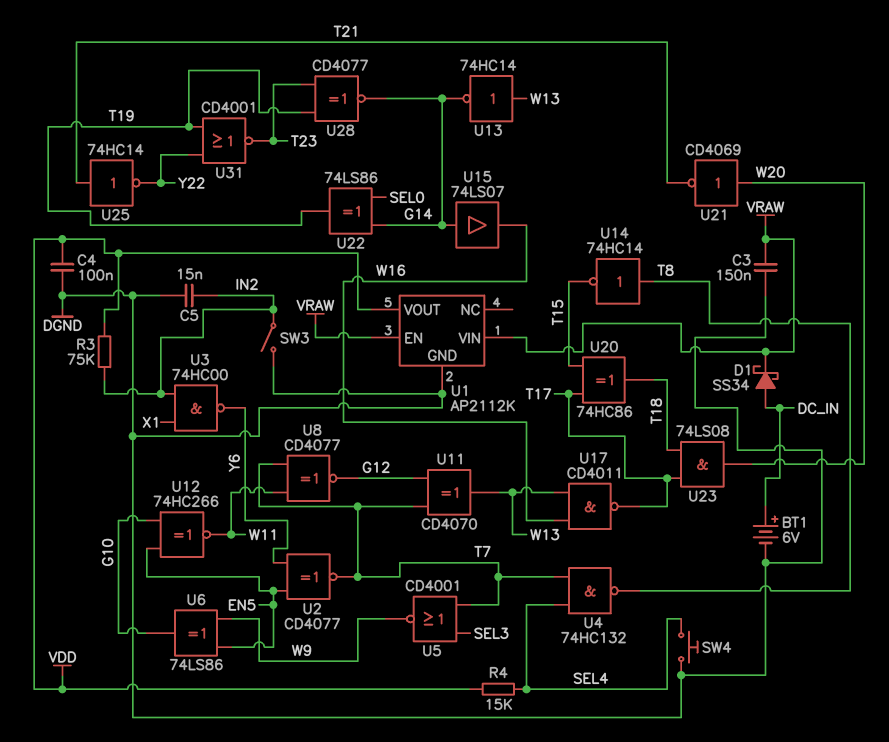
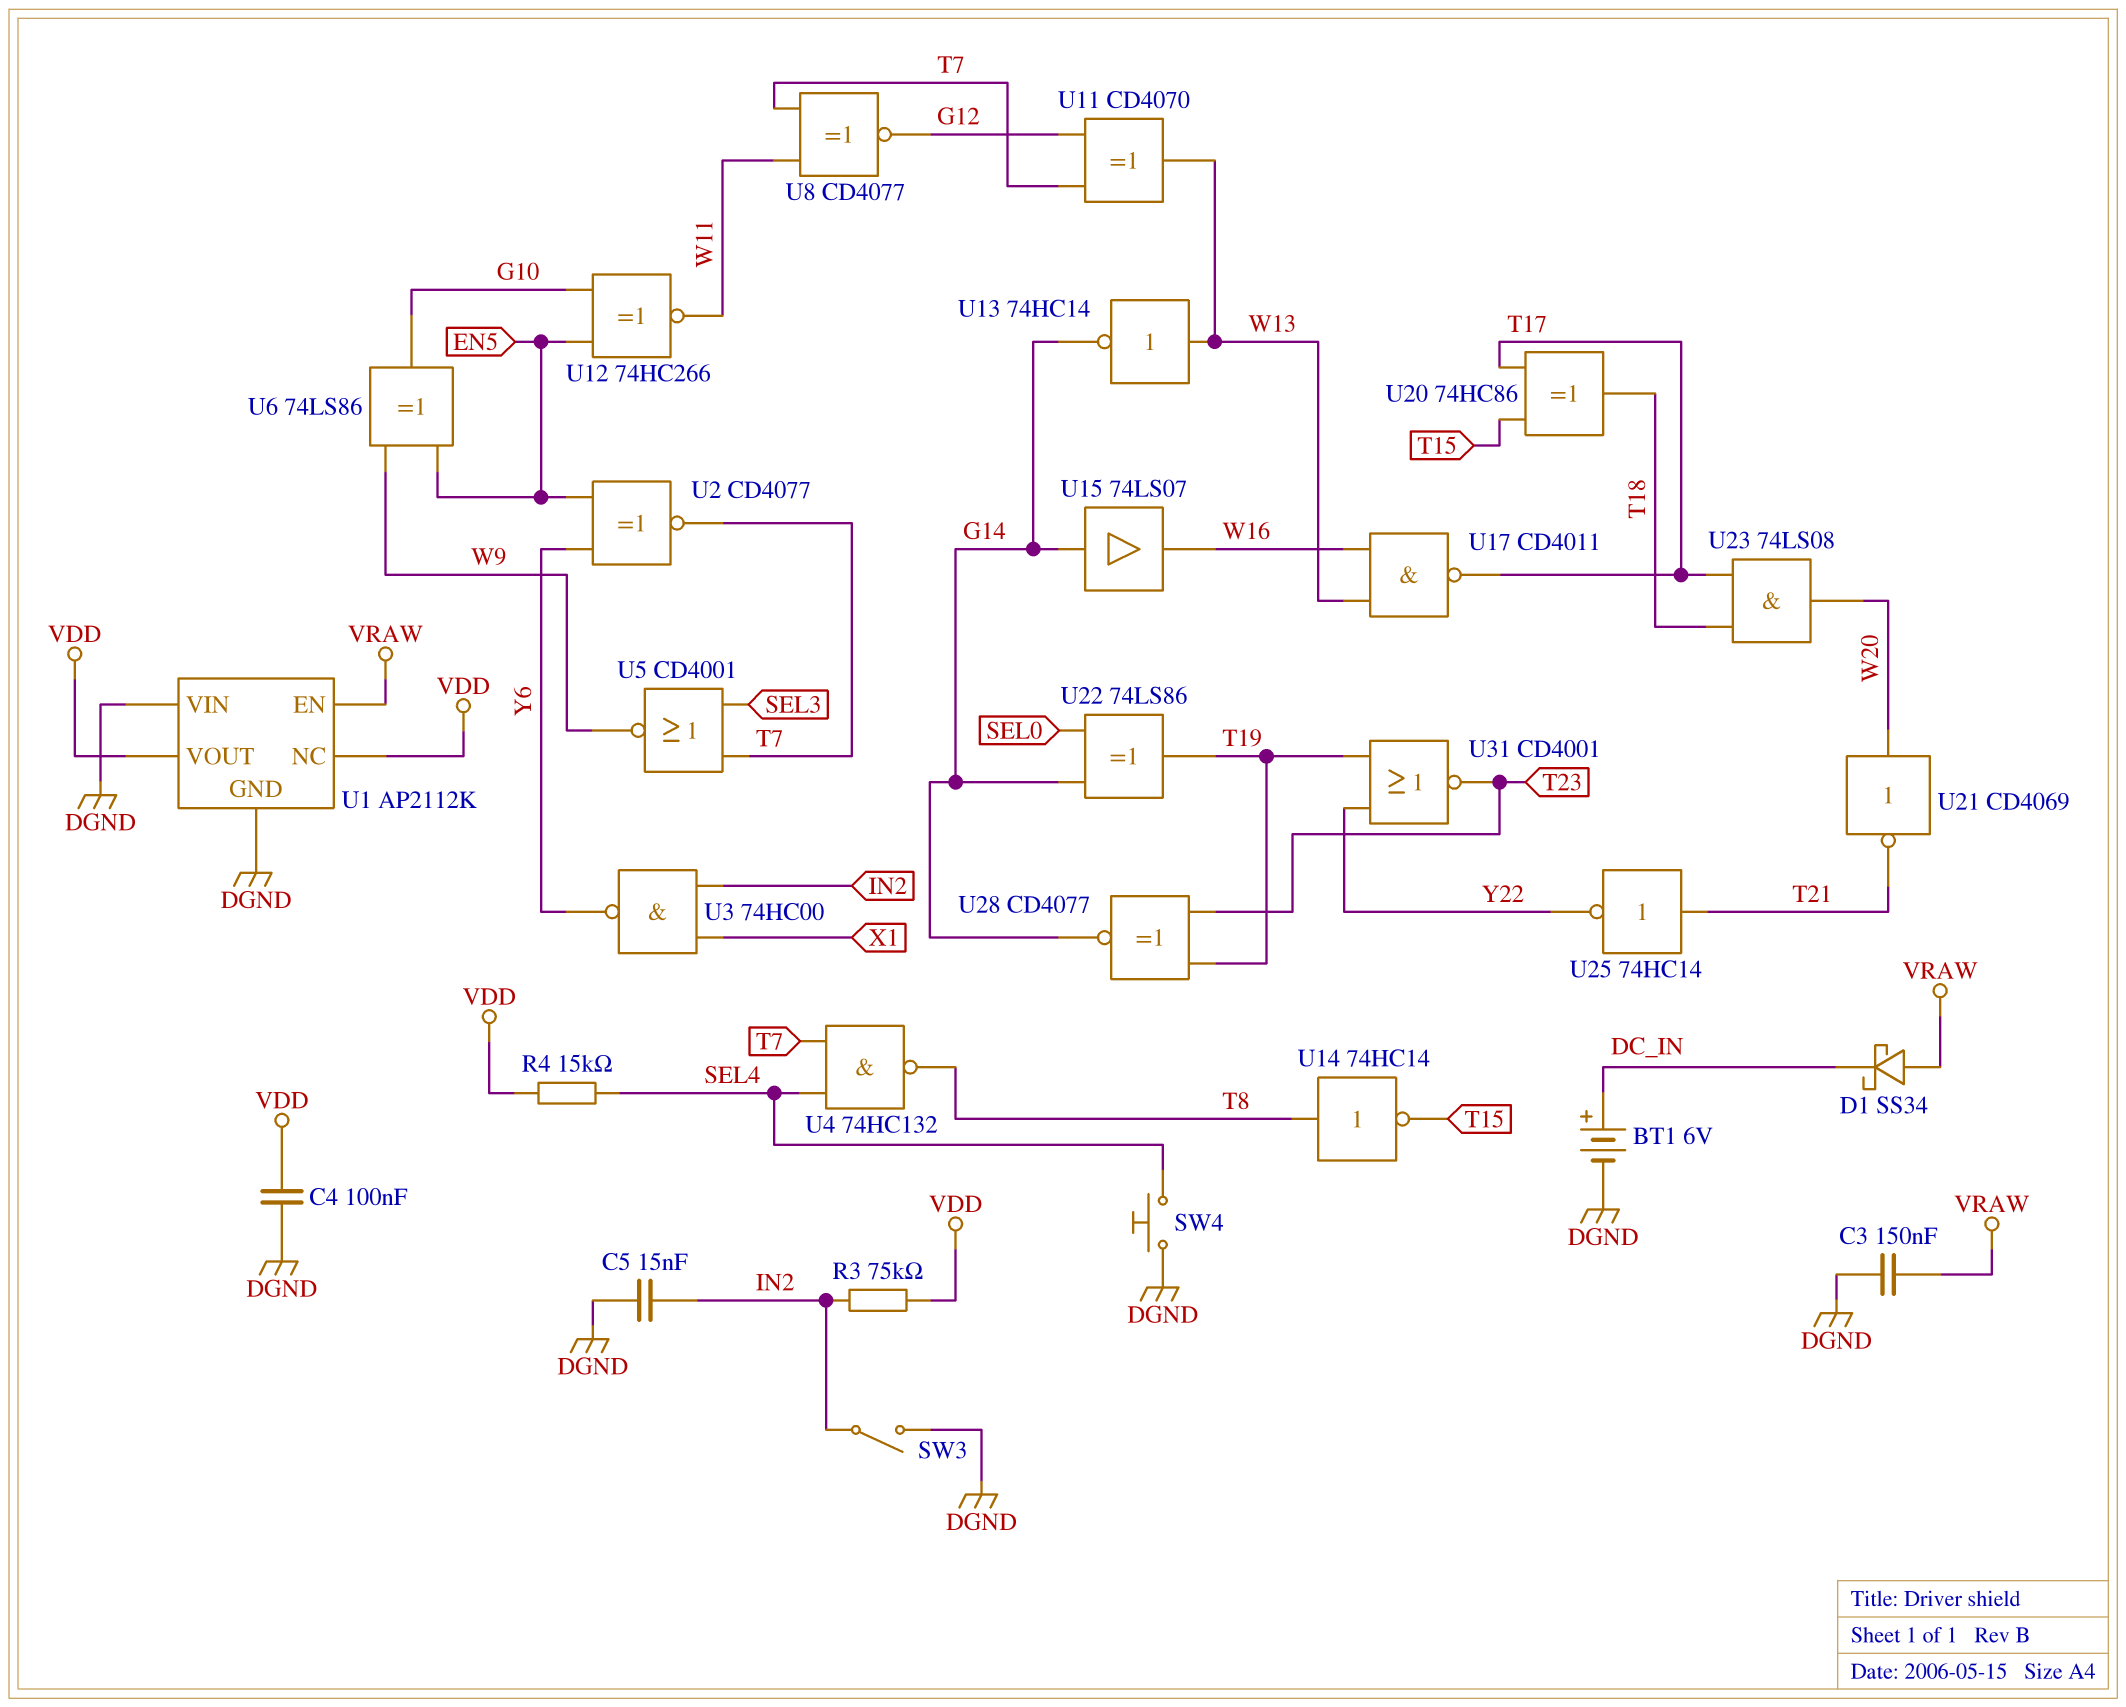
D1: schottky SS34 (A DC_IN, K VRAW) -> schottky SS34 (A VRAW, K DC_IN)
U1 pin NC: none -> VDD
U1 pin VIN: VRAW -> DGND

